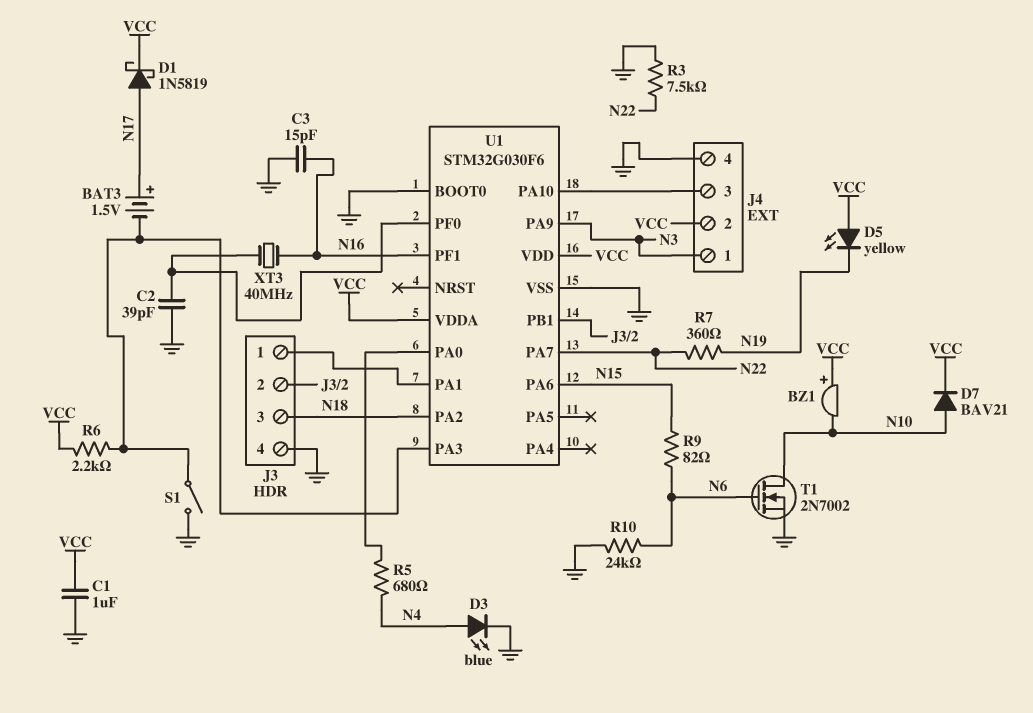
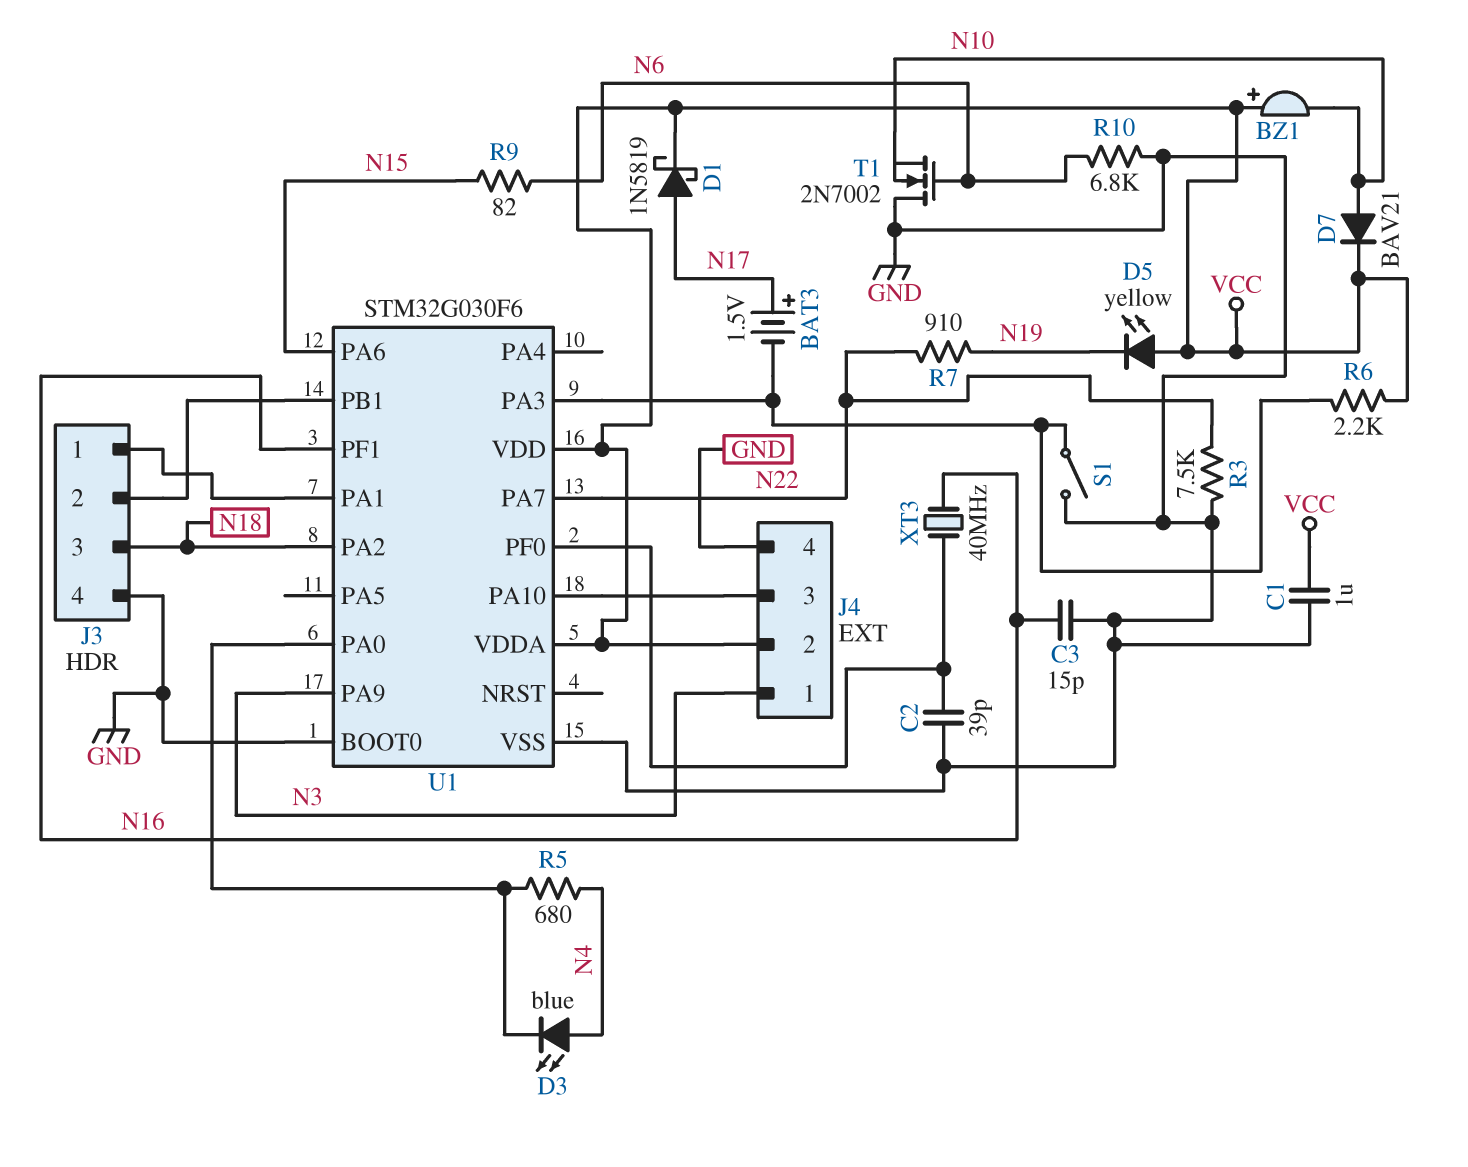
D3: LED blue (A N4, K GND) -> LED blue (A N4, K U1/PA0)
R7: 360 (N19, N22) -> 910 (N19, N22)
R10: 24k (GND, N6) -> 6.8k (GND, N6)
T1: NMOS 2N7002 (G N6, D N10, S GND) -> NMOS 2N7002 (G N6, D GND, S N10)

